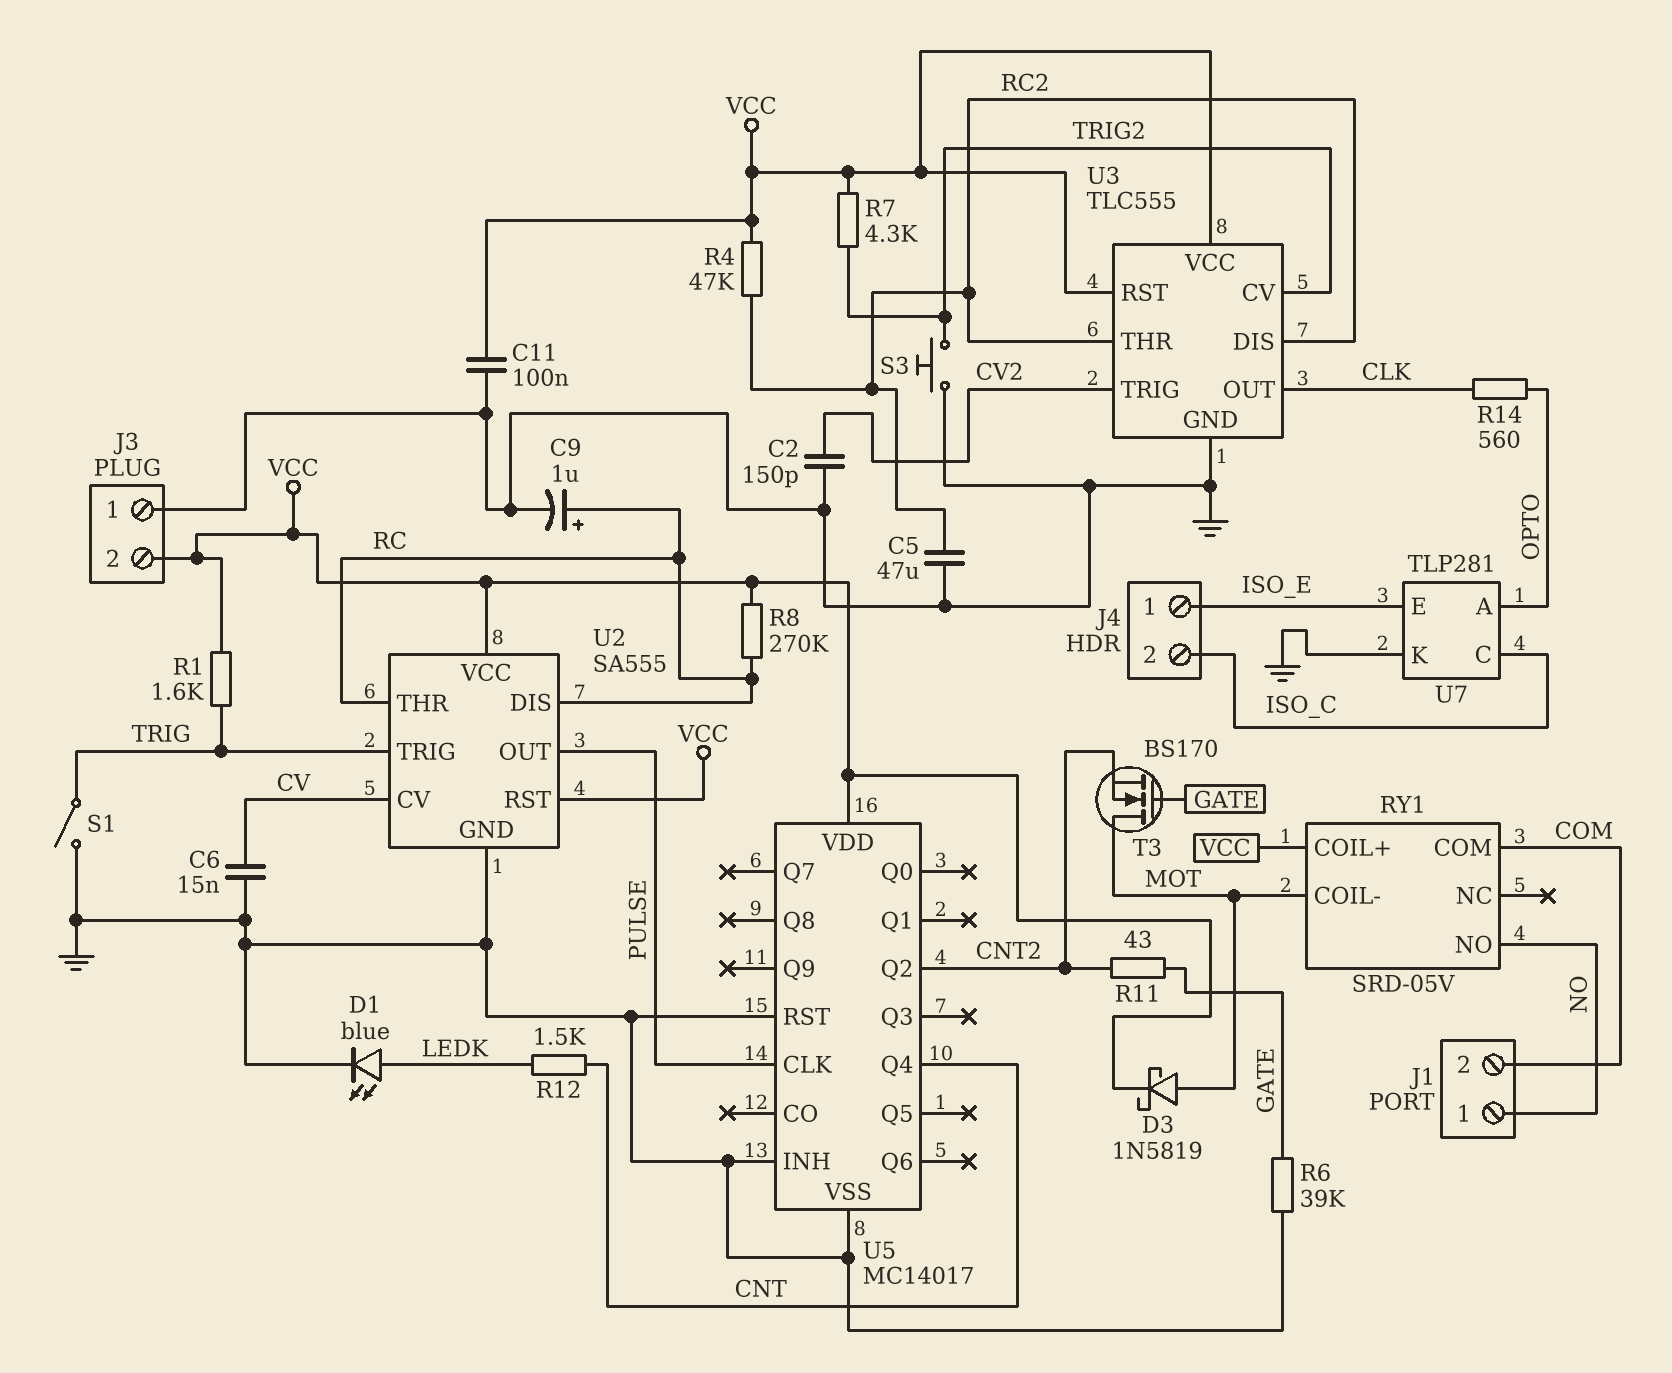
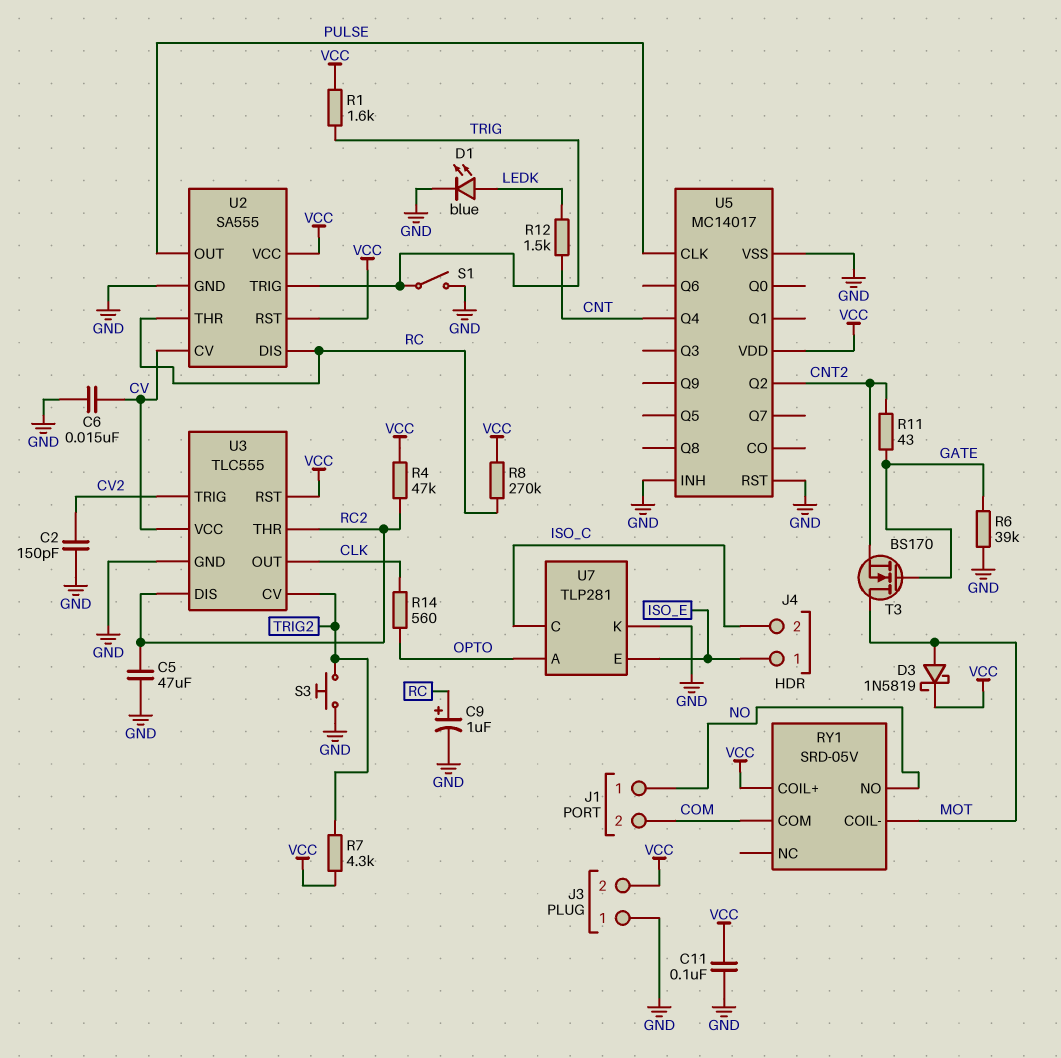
U3 pin VCC: VCC -> CV

